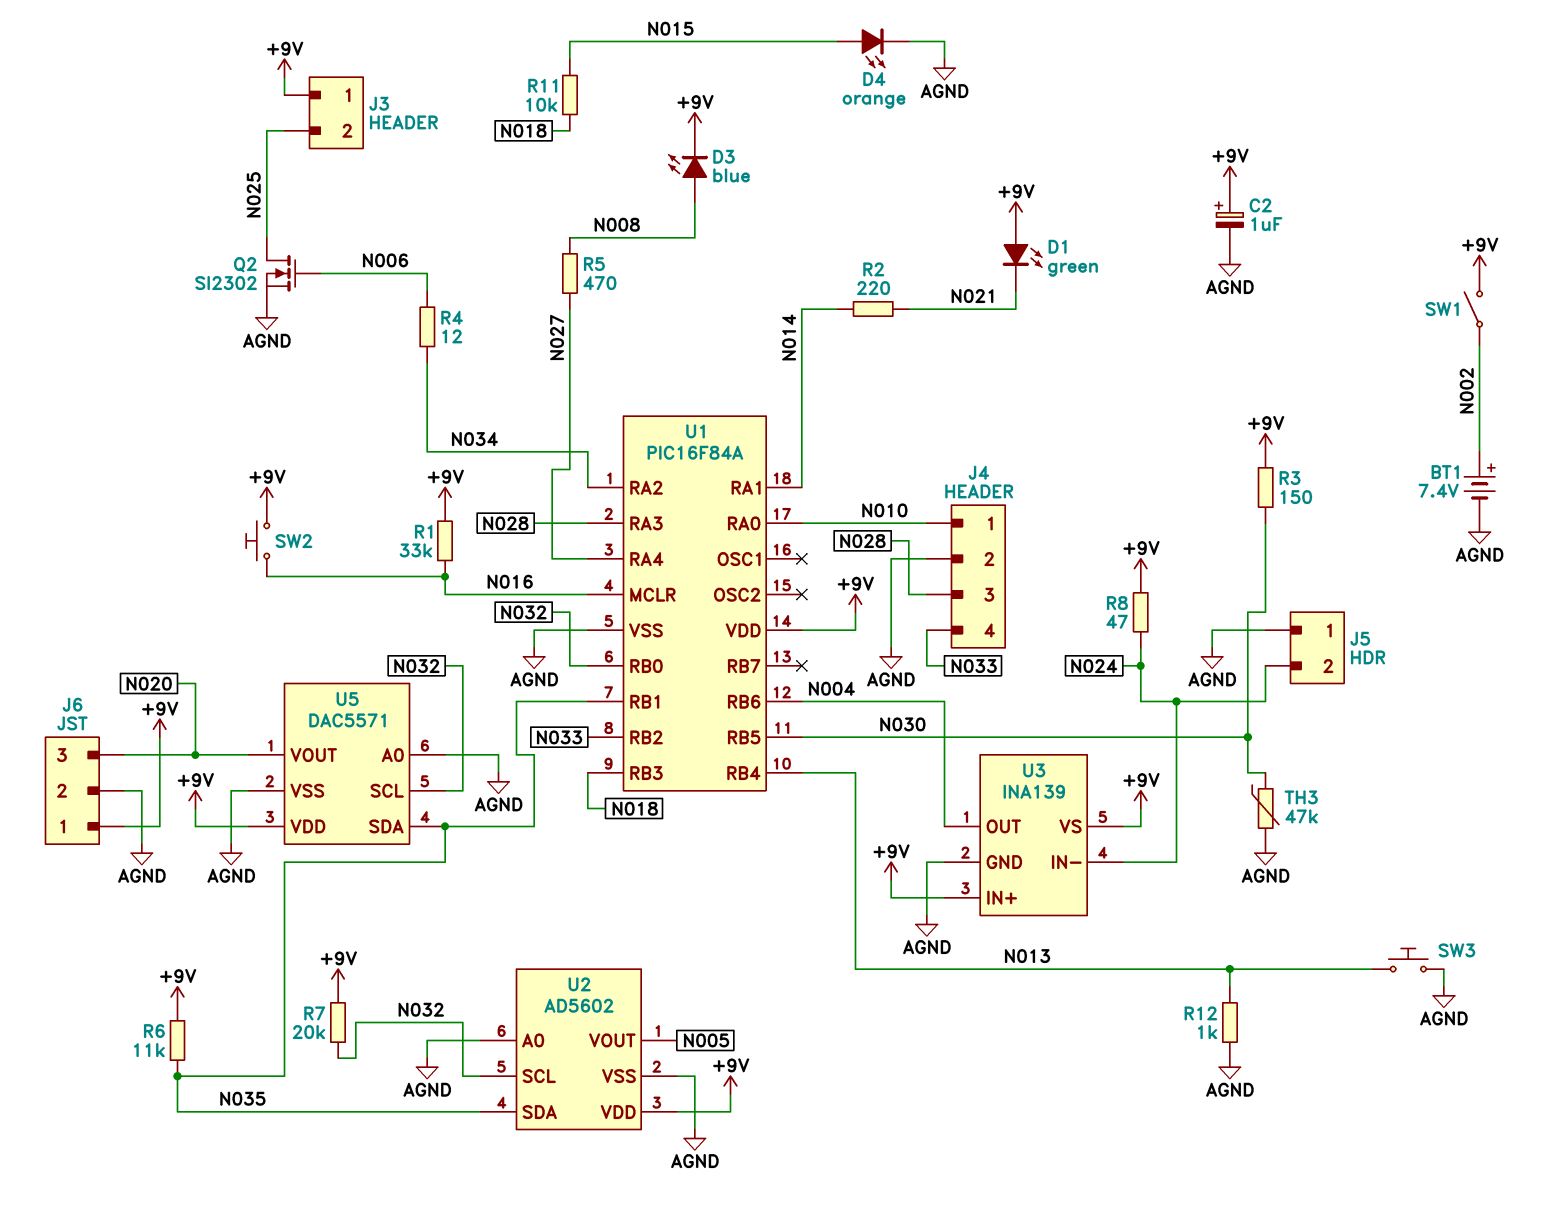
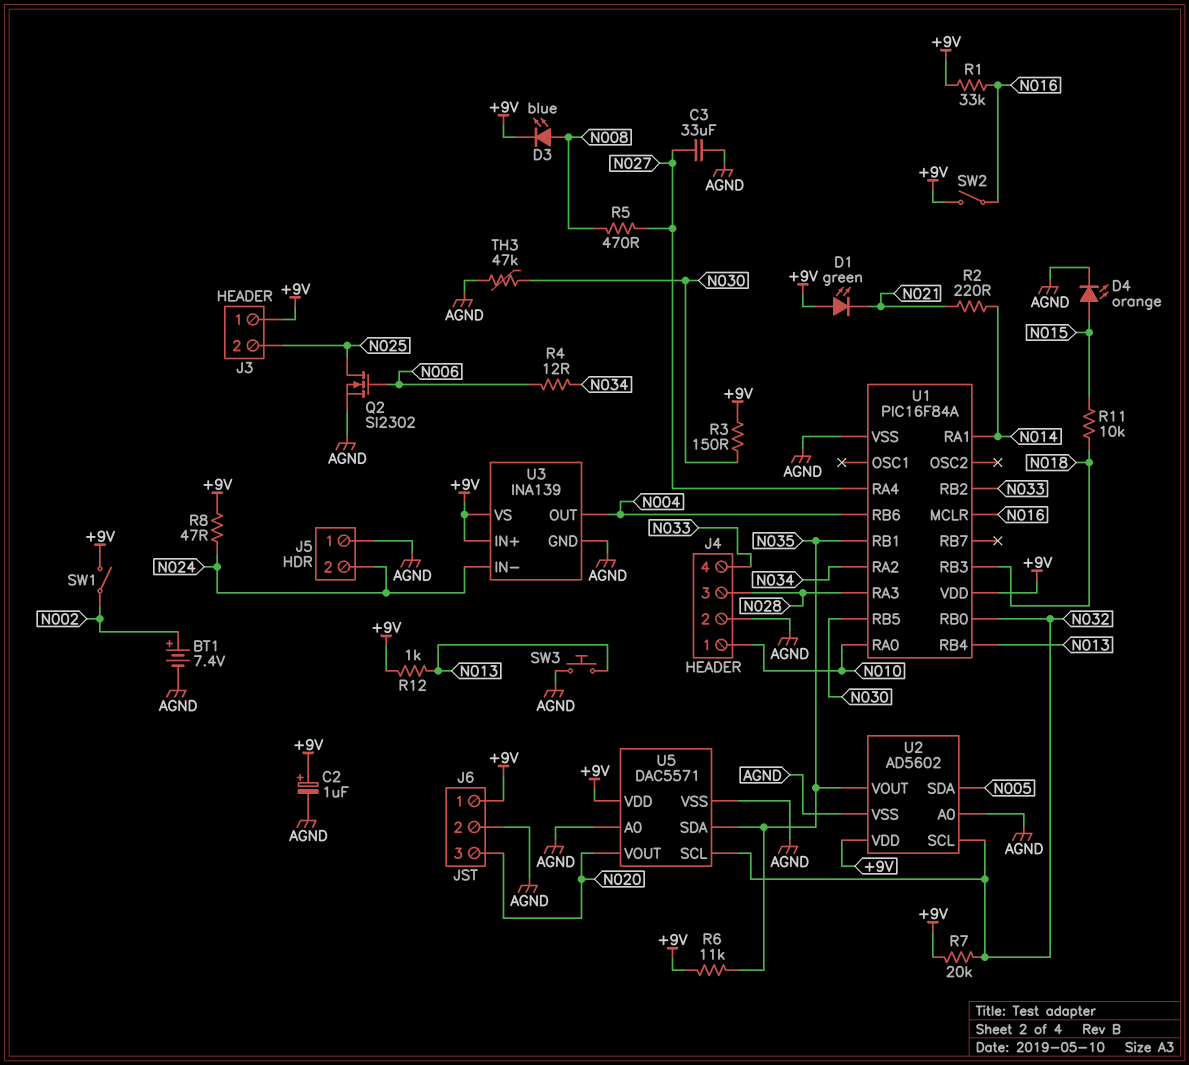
C3: none -> 33uF (AGND, N027)
R12: 1k (AGND, N013) -> 1k (+9V, N013)
SW2: button (+9V, N016) -> switch (+9V, N016)
U2 pin SDA: N035 -> N005
U2 pin VOUT: N005 -> N035

